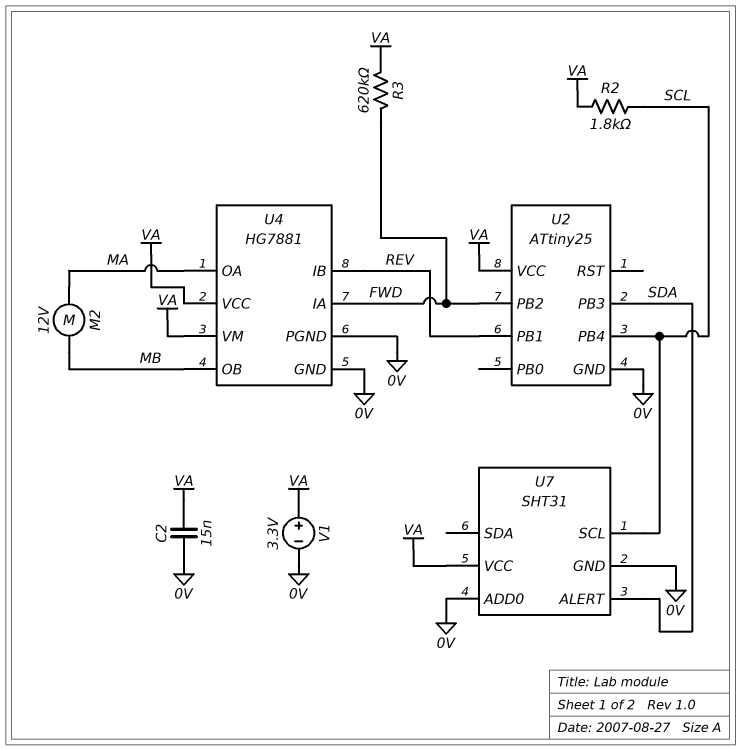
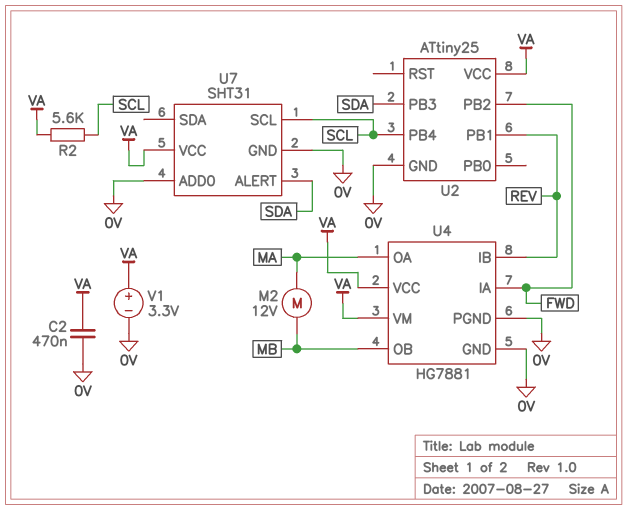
C2: 15nF (0V, VA) -> 470nF (0V, VA)
R2: 1.8k (SCL, VA) -> 5.6k (SCL, VA)
R3: 620k (FWD, VA) -> none

